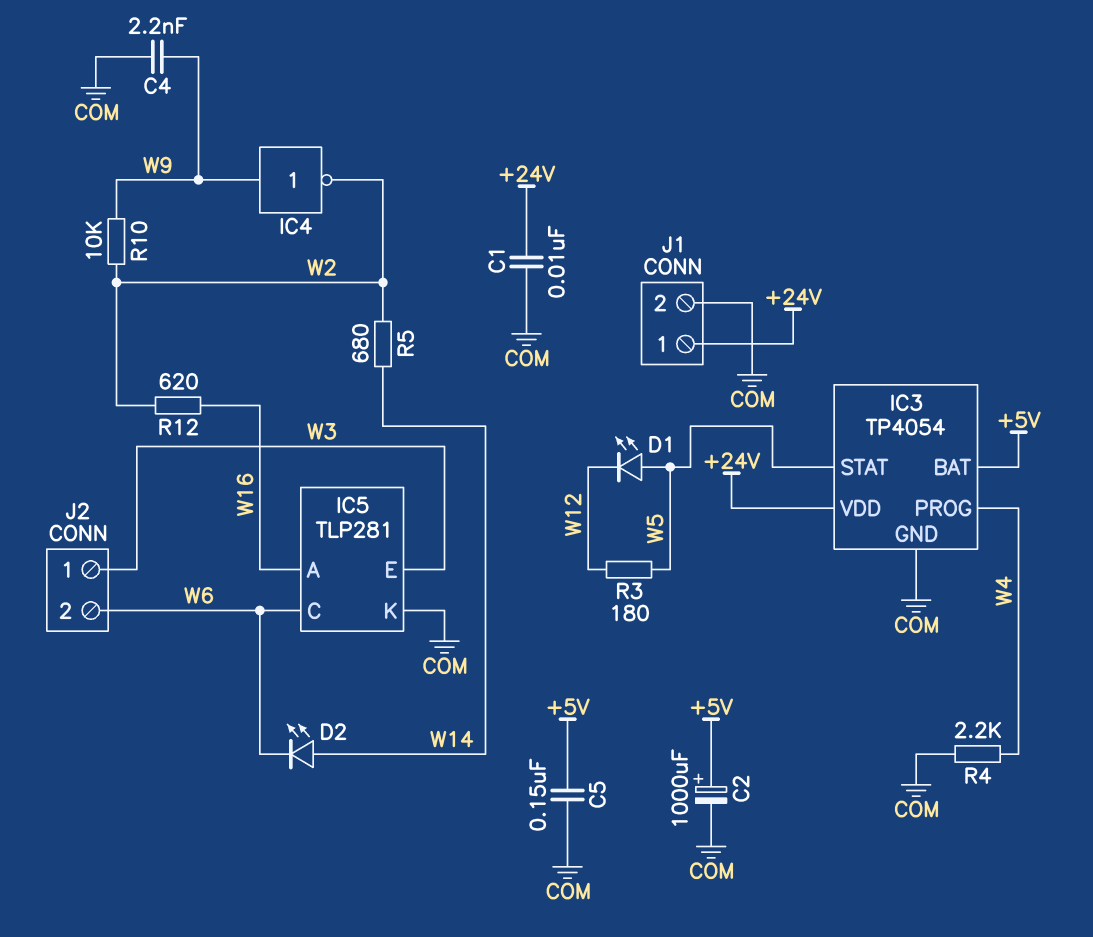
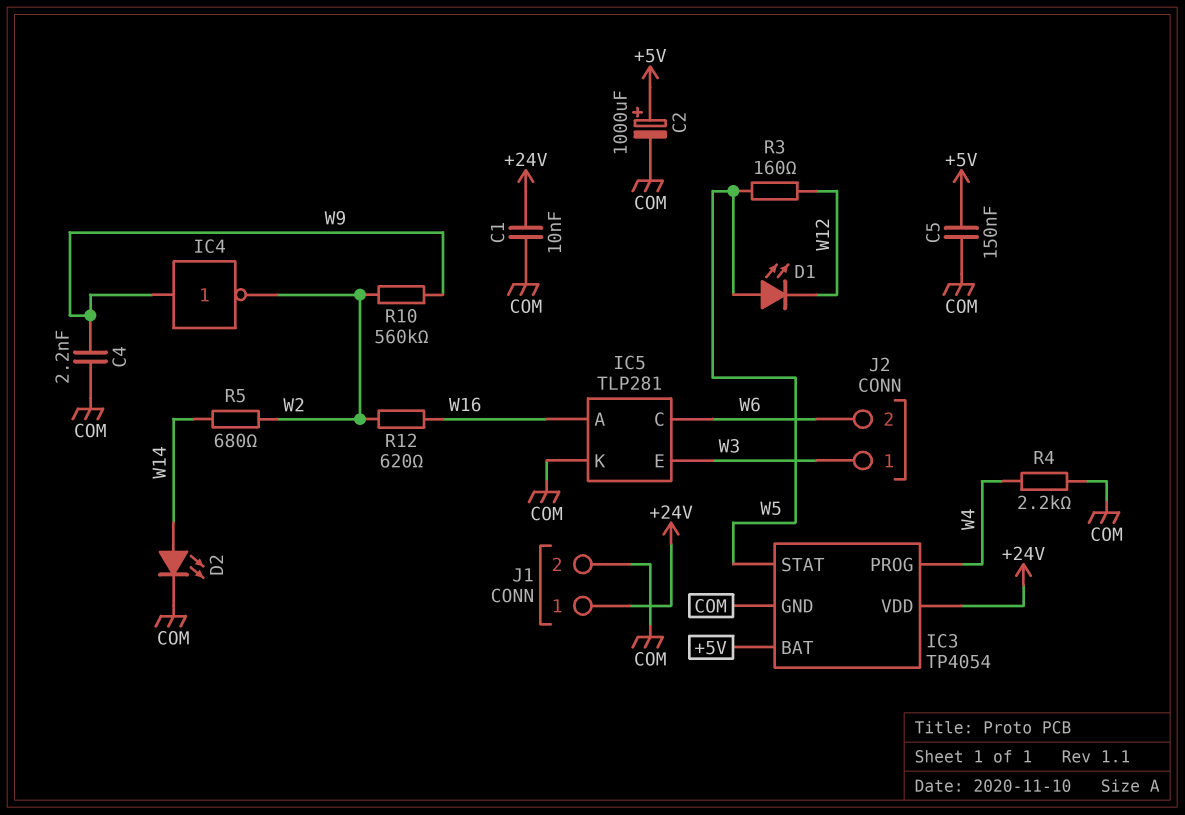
D2: LED (A W14, K W6) -> LED (A W14, K COM)
R3: 180 (W5, W12) -> 160 (W5, W12)
R10: 10k (W2, W9) -> 560k (W2, W9)

